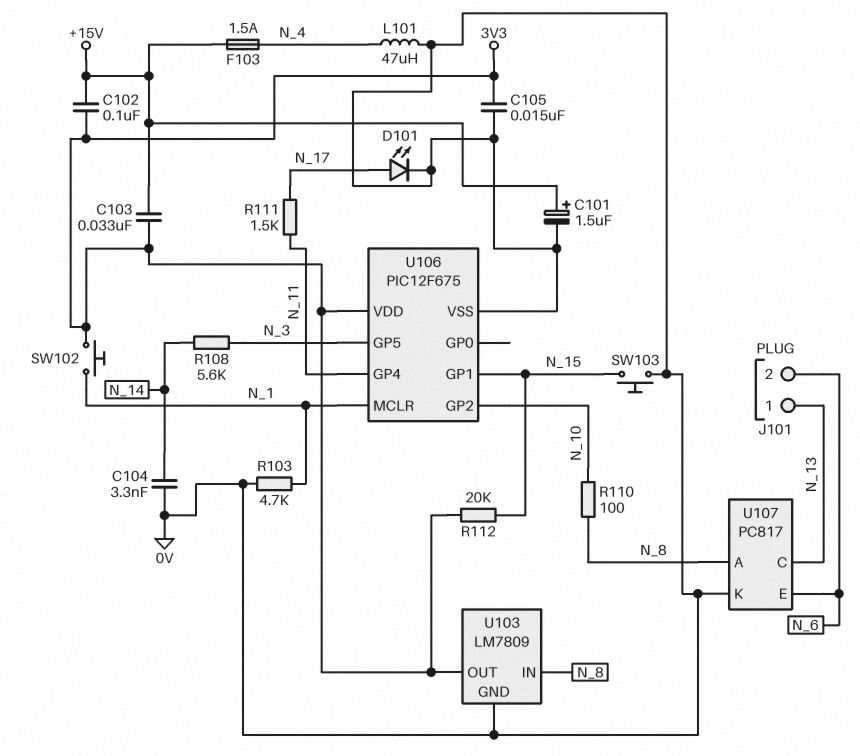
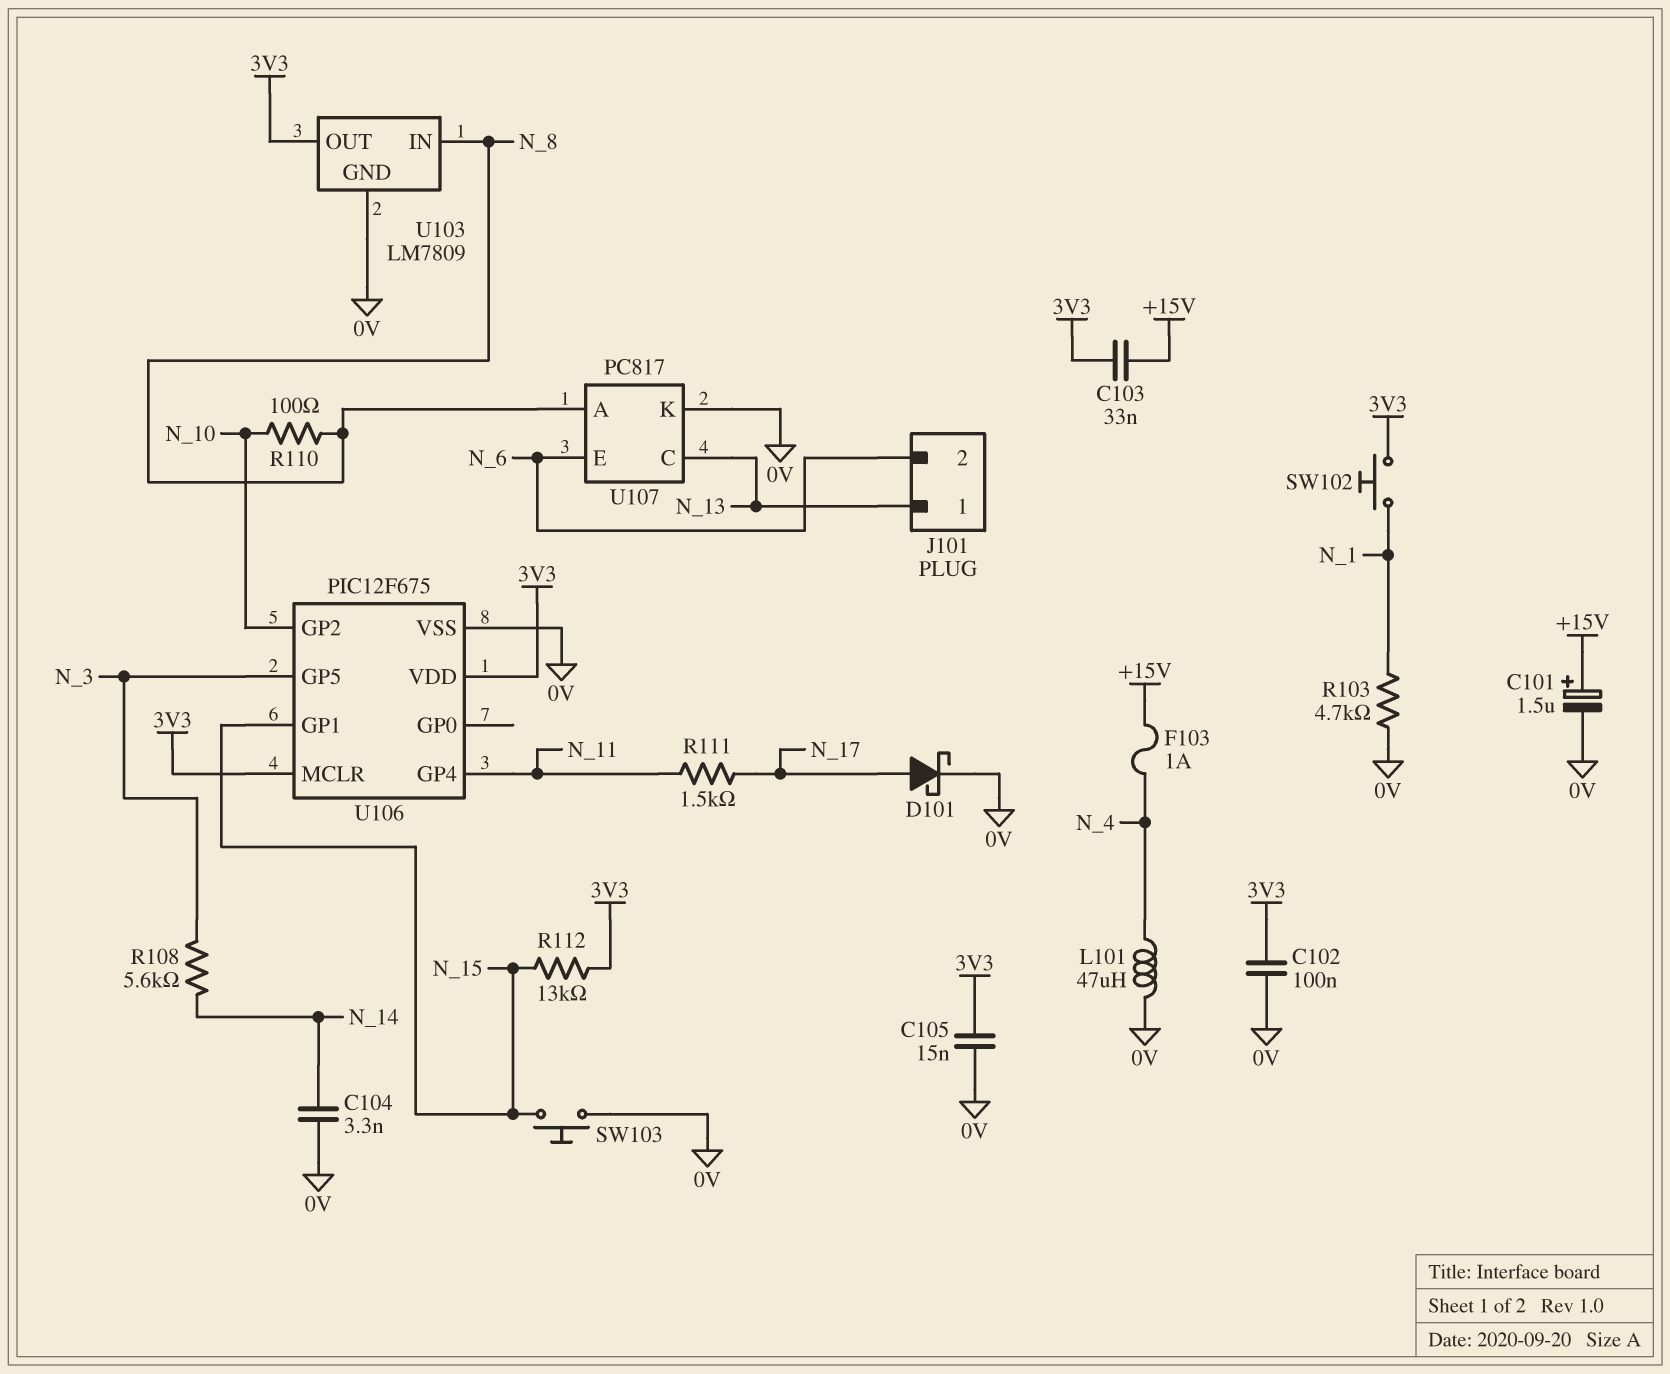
C102: 100nF (+15V, 3V3) -> 100nF (0V, 3V3)
D101: LED (A N_17, K 0V) -> schottky (A N_17, K 0V)
F103: 1.5A (+15V, N_4) -> 1A (+15V, N_4)
R112: 20k (3V3, N_15) -> 13k (3V3, N_15)
U106 pin MCLR: N_1 -> 3V3

